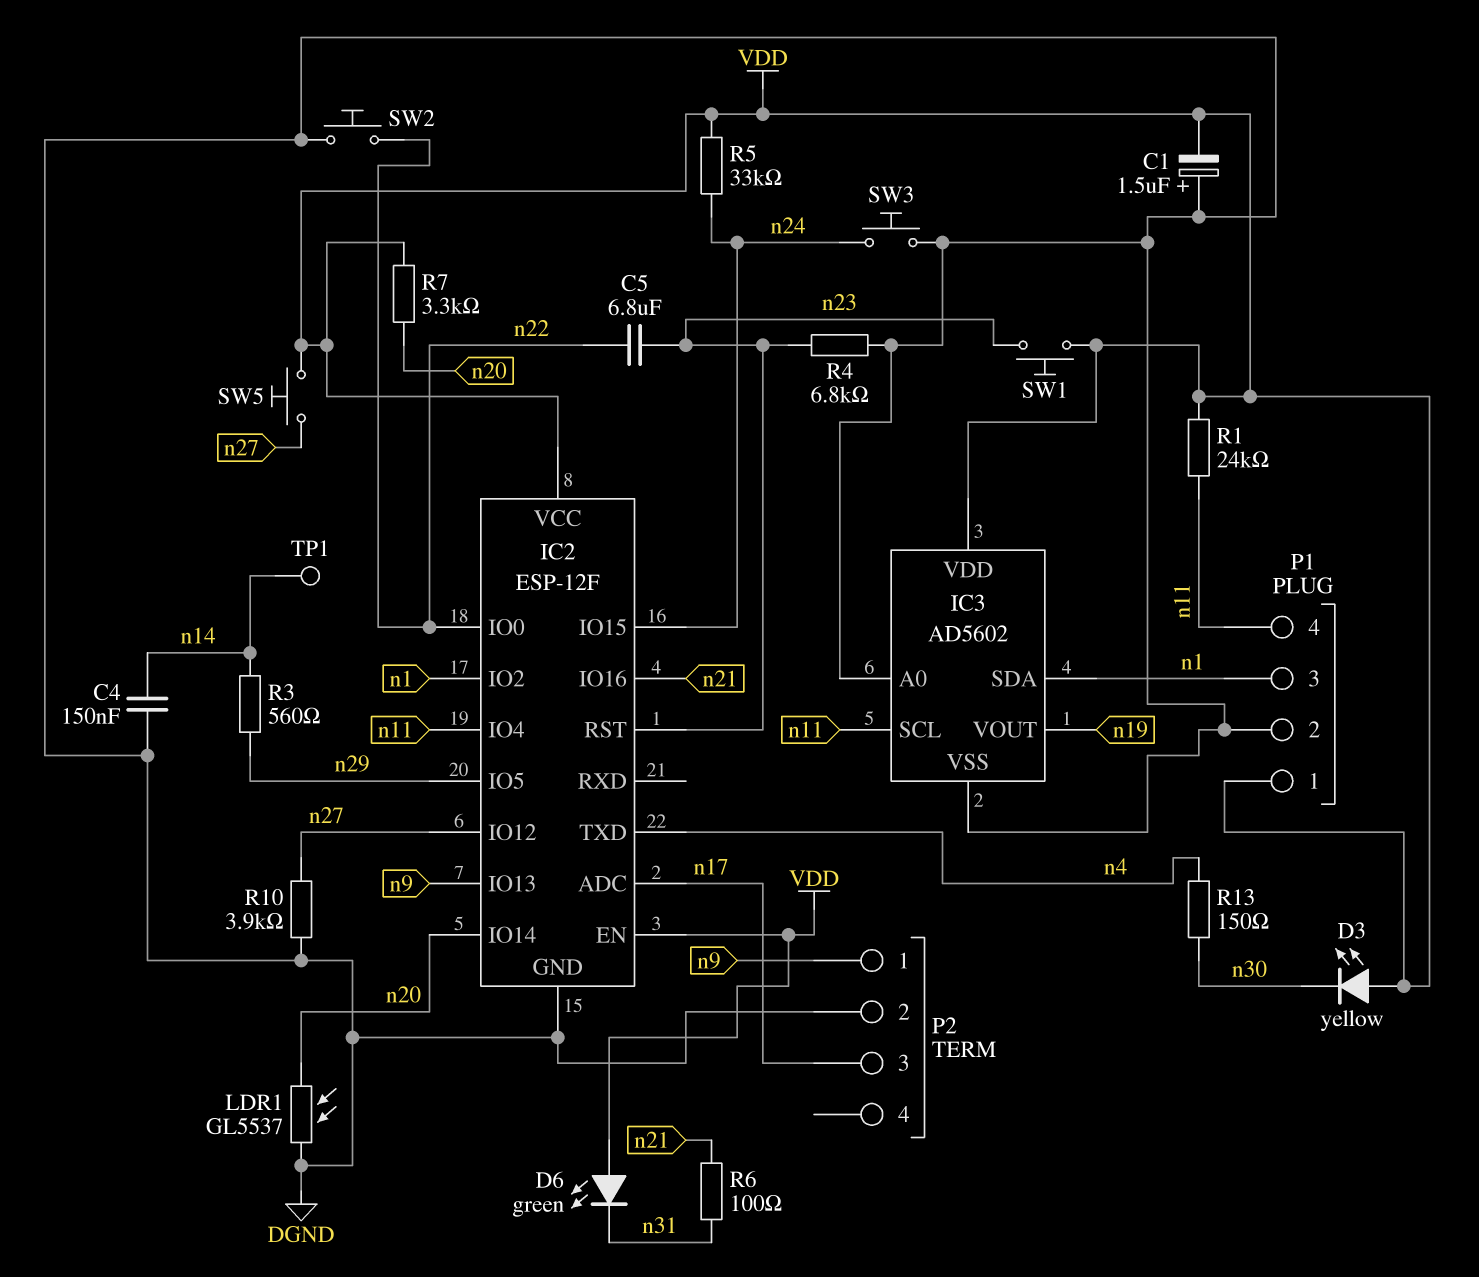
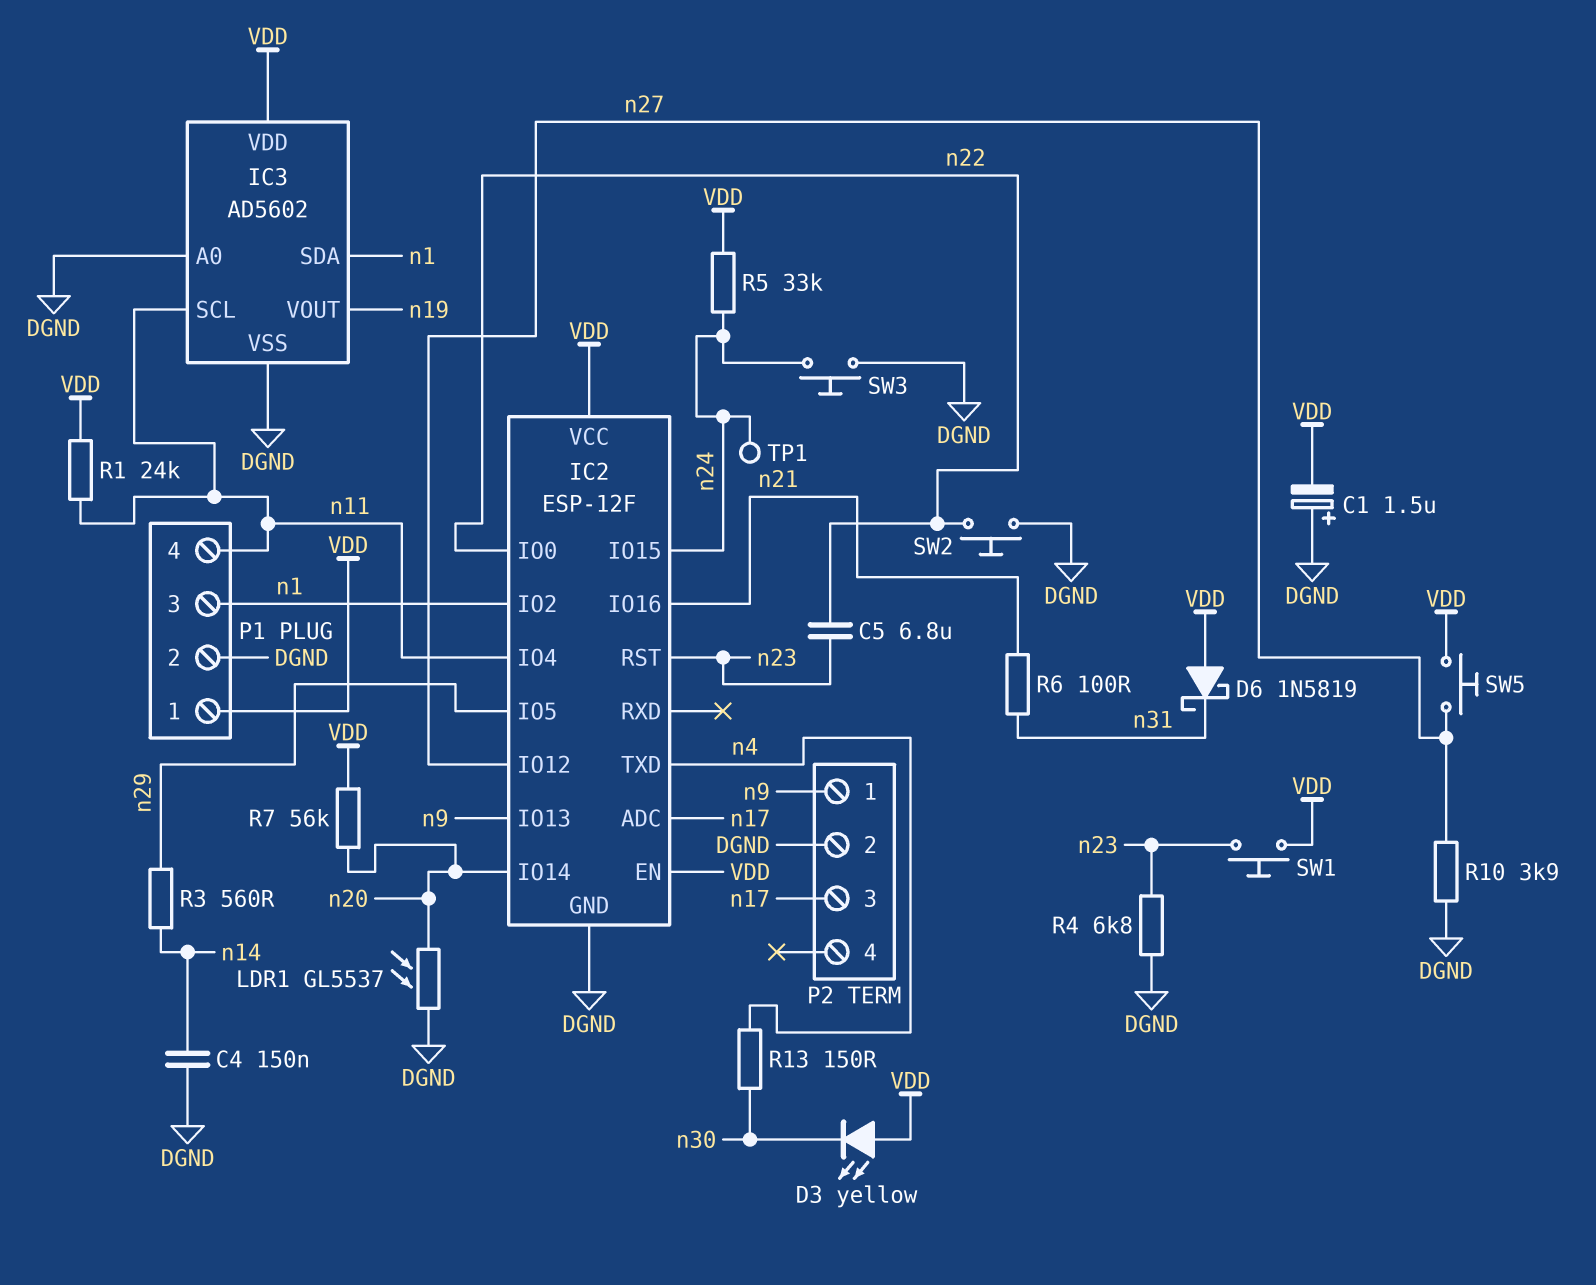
D6: LED green (A VDD, K n31) -> schottky 1N5819 (A VDD, K n31)
R7: 3.3k (VDD, n20) -> 56k (VDD, n20)
TP1: test point (n14) -> test point (n24)

